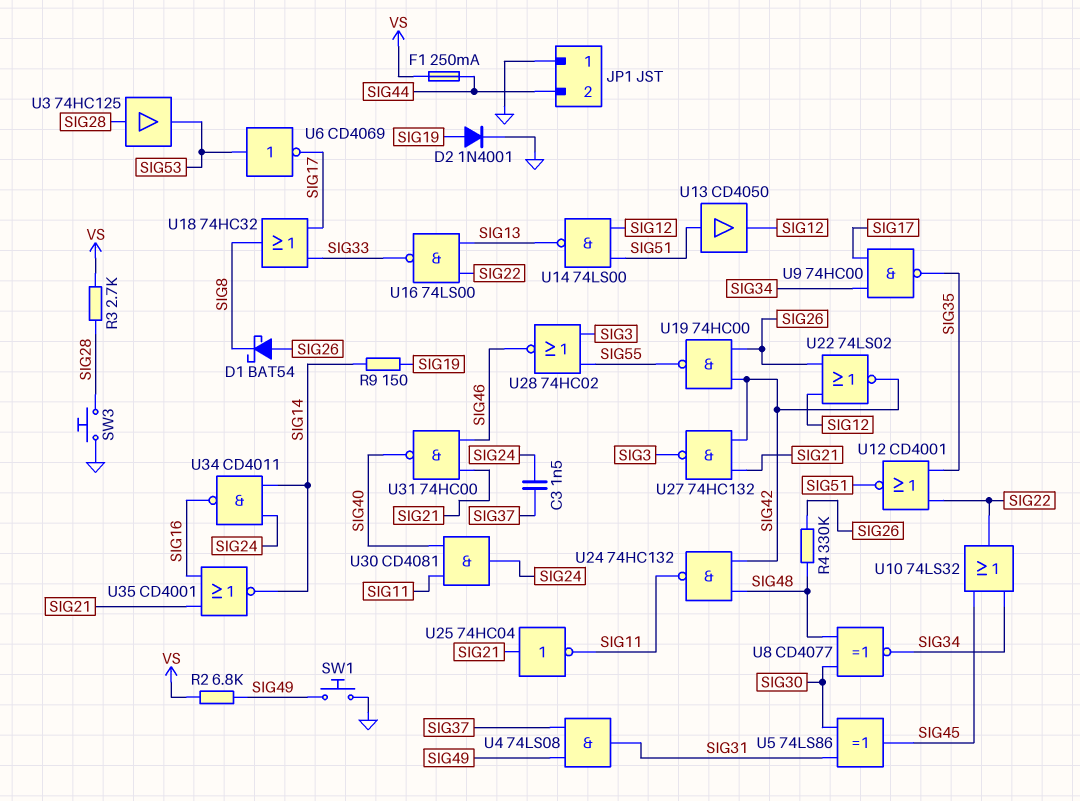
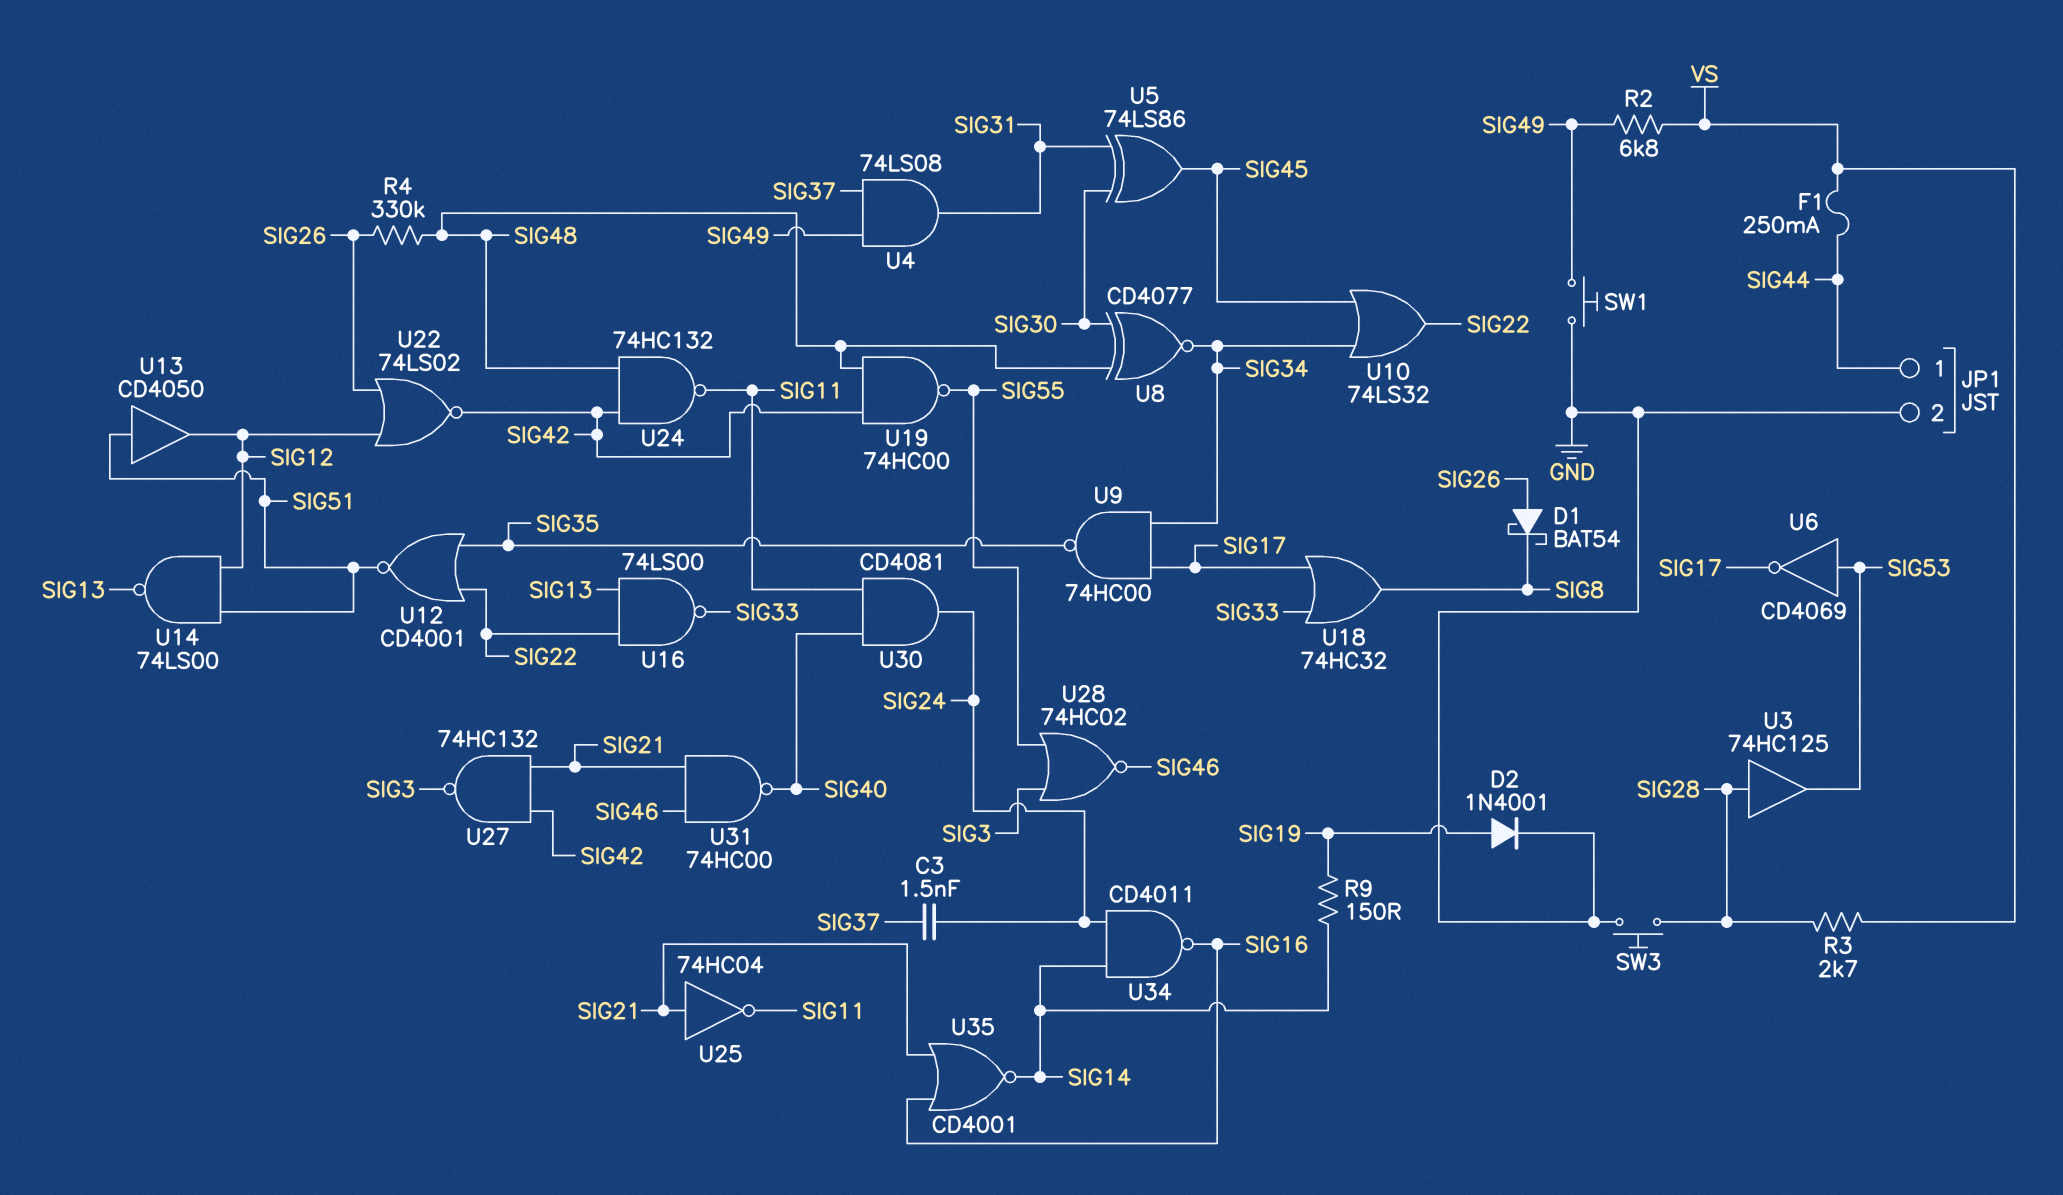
JP1 pin 1: GND -> SIG44
JP1 pin 2: SIG44 -> GND
U19: NAND 74HC00 (in SIG26, in SIG42, out SIG55) -> NAND 74HC00 (in SIG42, in SIG48, out SIG55)

